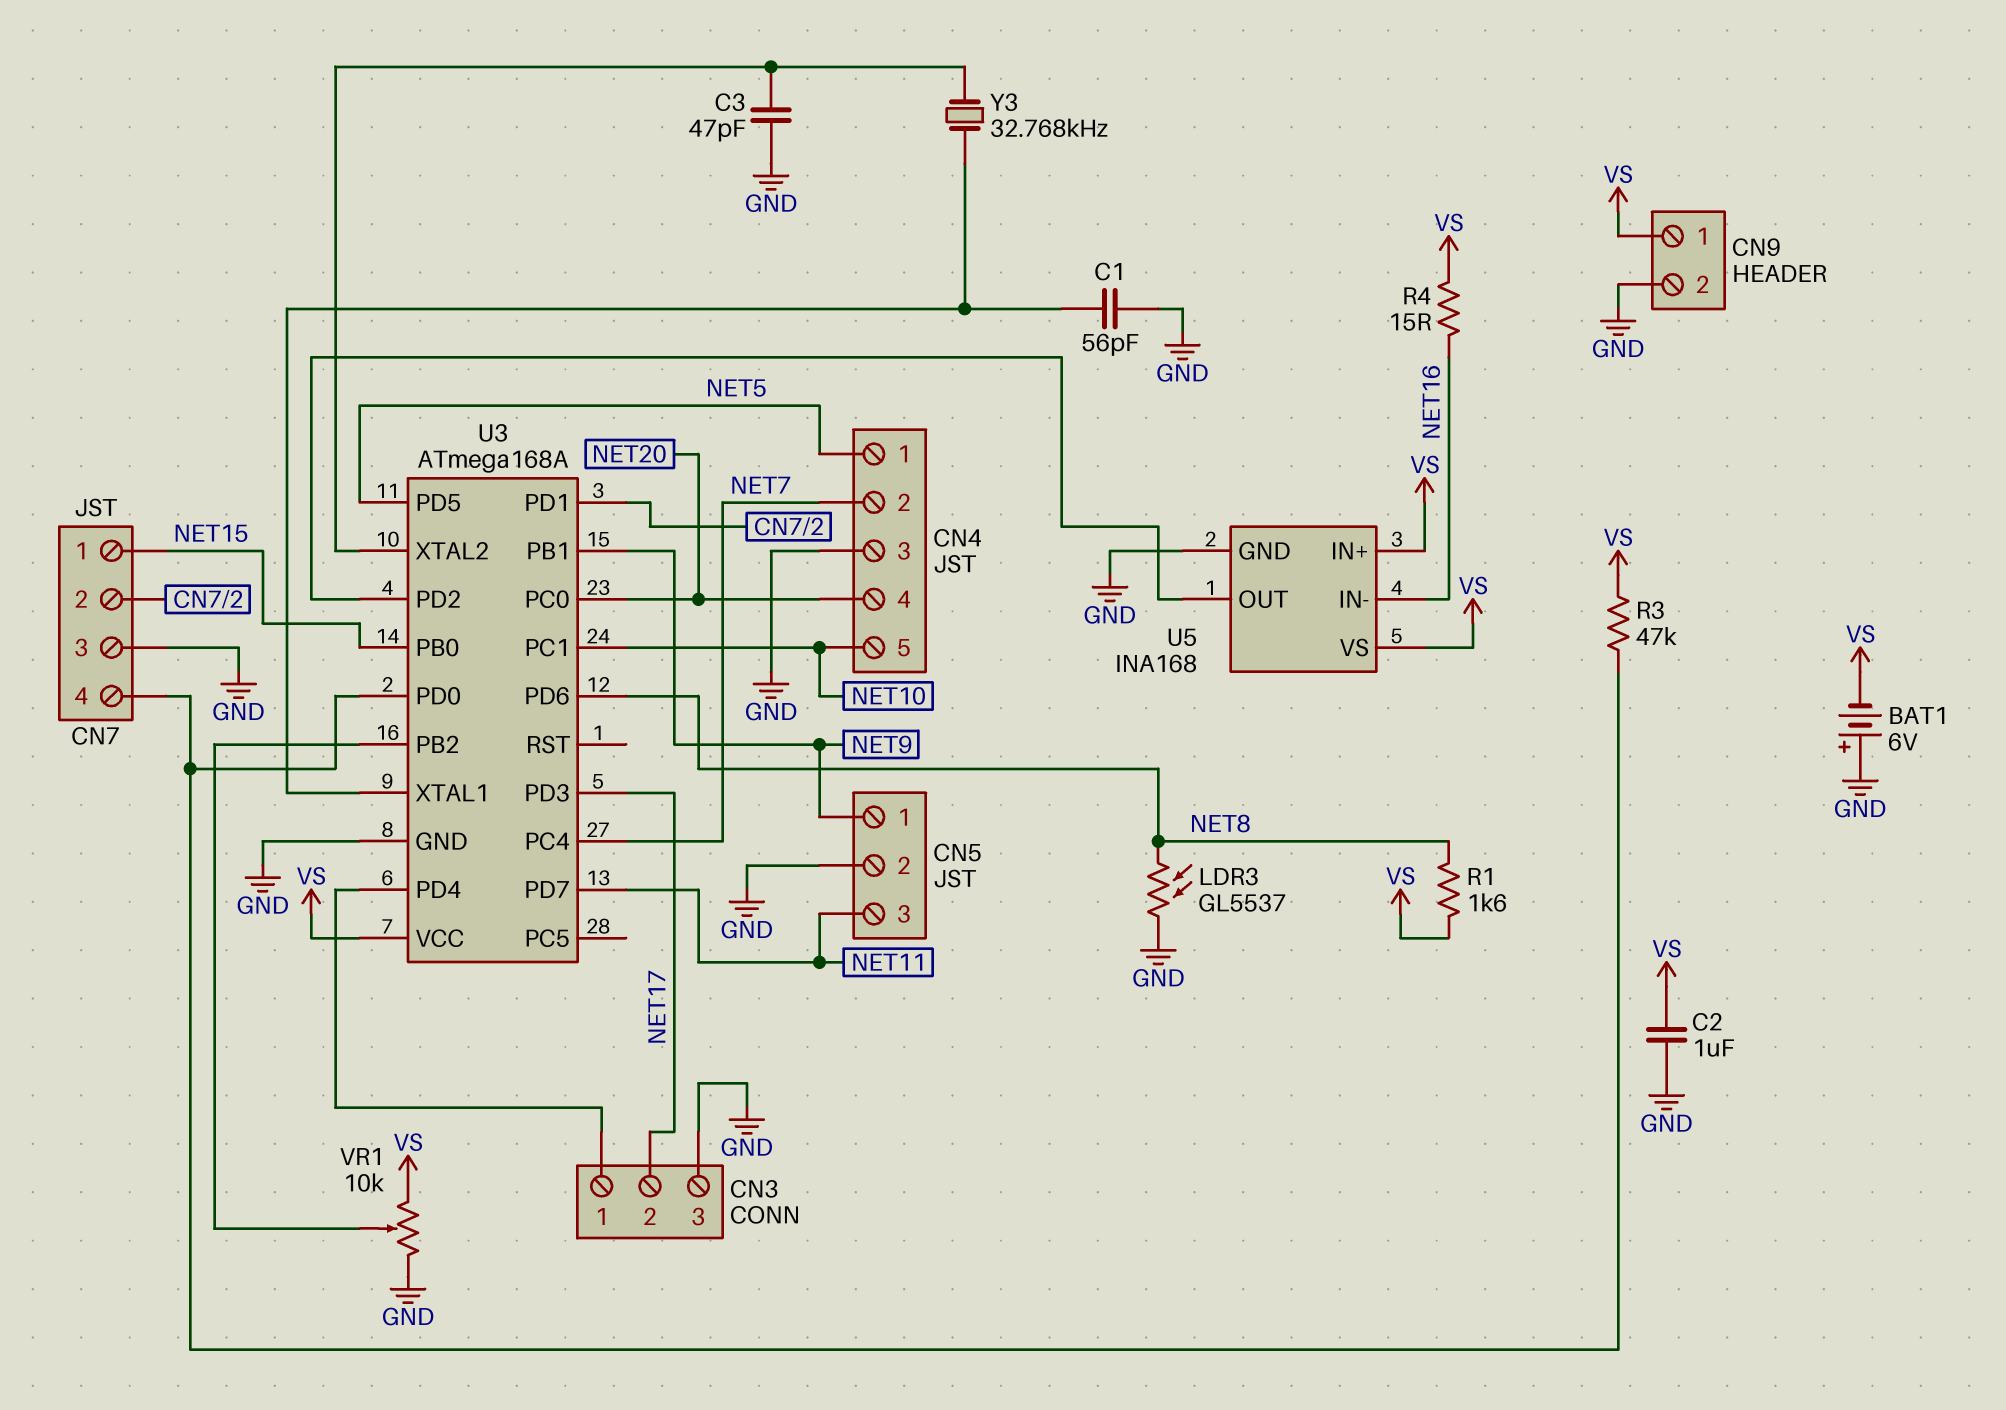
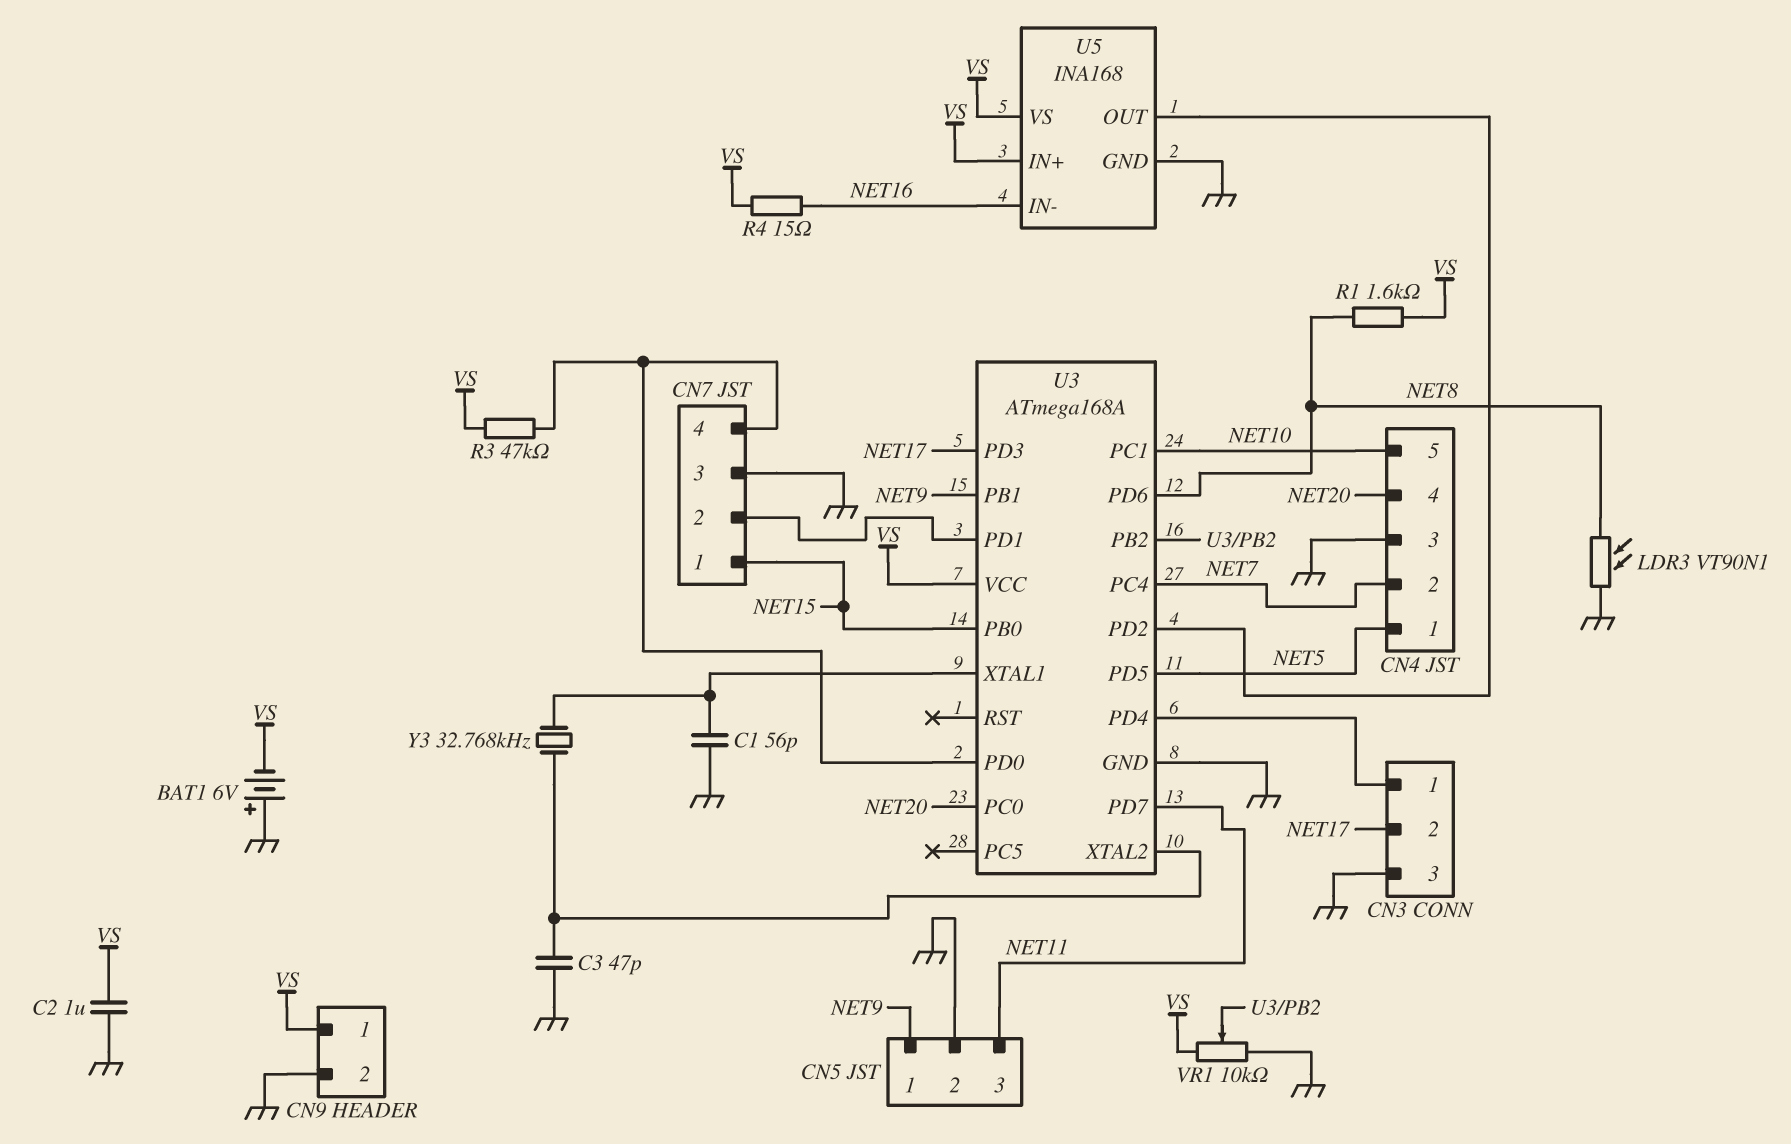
LDR3: GL5537 (GND, NET8) -> VT90N1 (GND, NET8)

